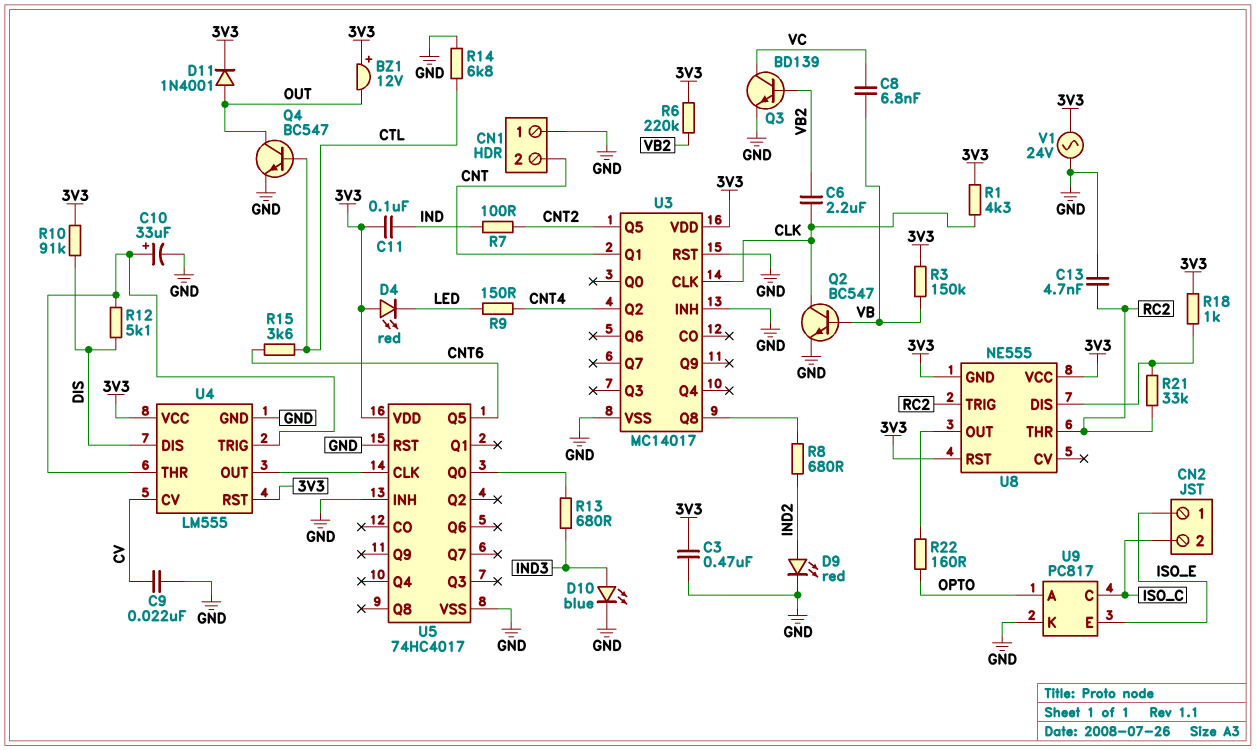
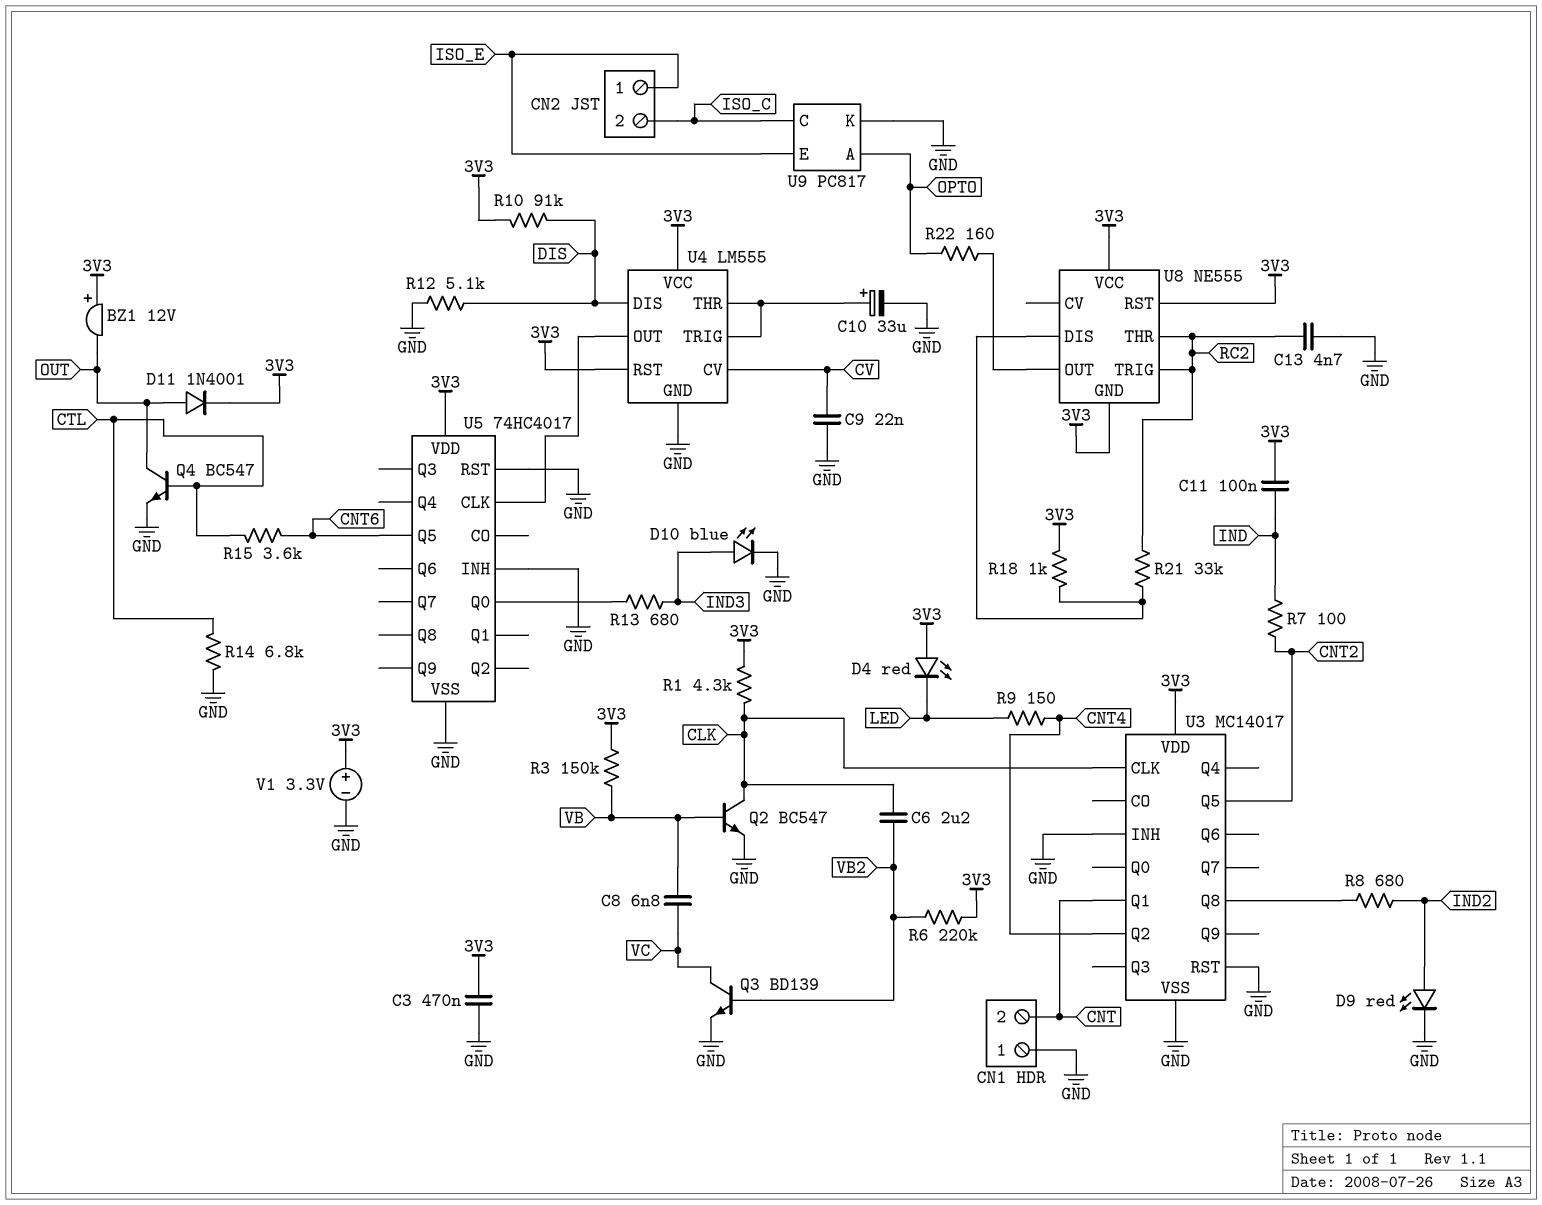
R12: 5.1k (DIS, U4/THR) -> 5.1k (DIS, GND)
V1: AC 24V (3V3, GND) -> 3.3V (plus 3V3, minus GND)

